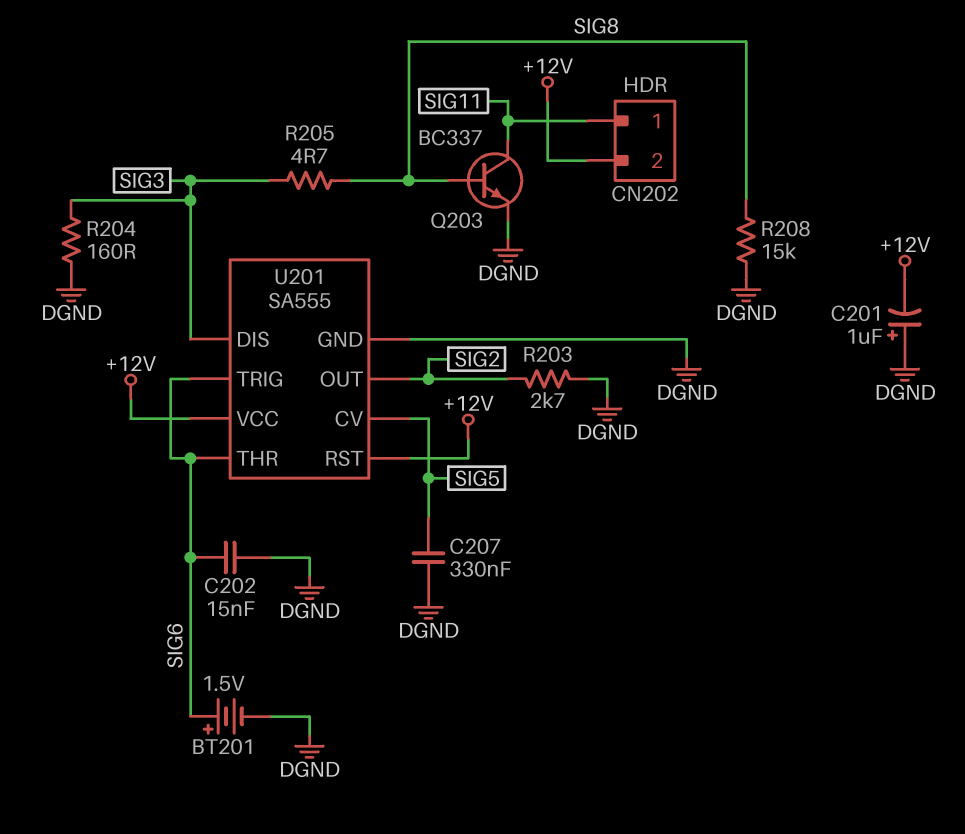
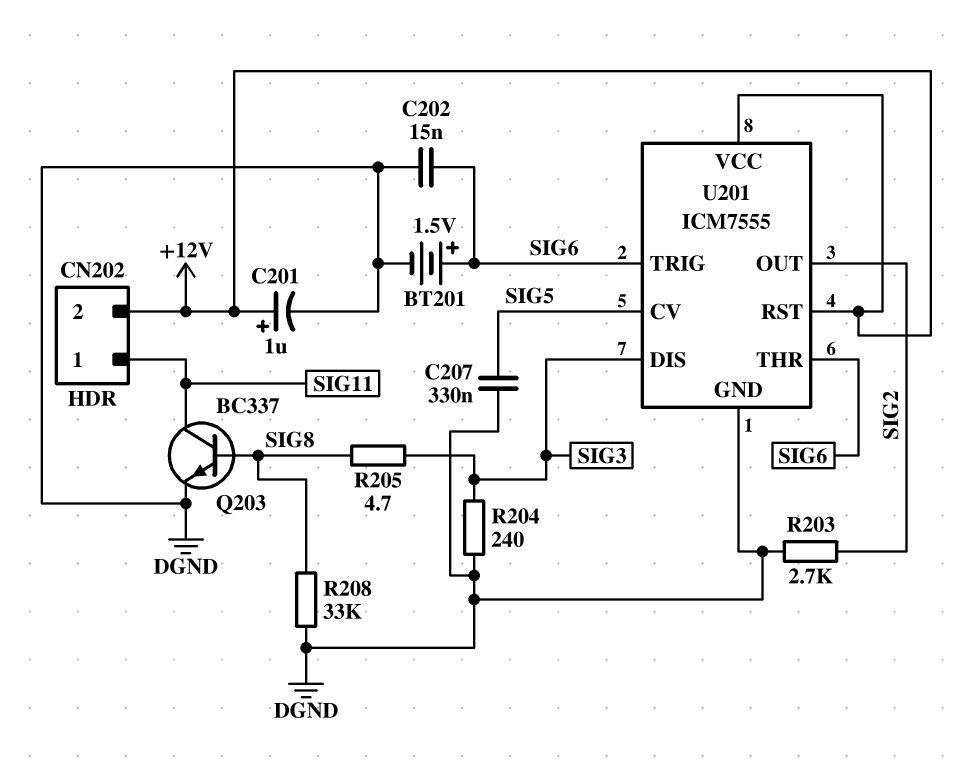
C201: 1uF (plus DGND, minus +12V) -> 1uF (plus +12V, minus DGND)
R204: 160 (DGND, SIG3) -> 240 (DGND, SIG3)
R208: 15k (DGND, SIG8) -> 33k (DGND, SIG8)
U201: SA555 -> ICM7555

